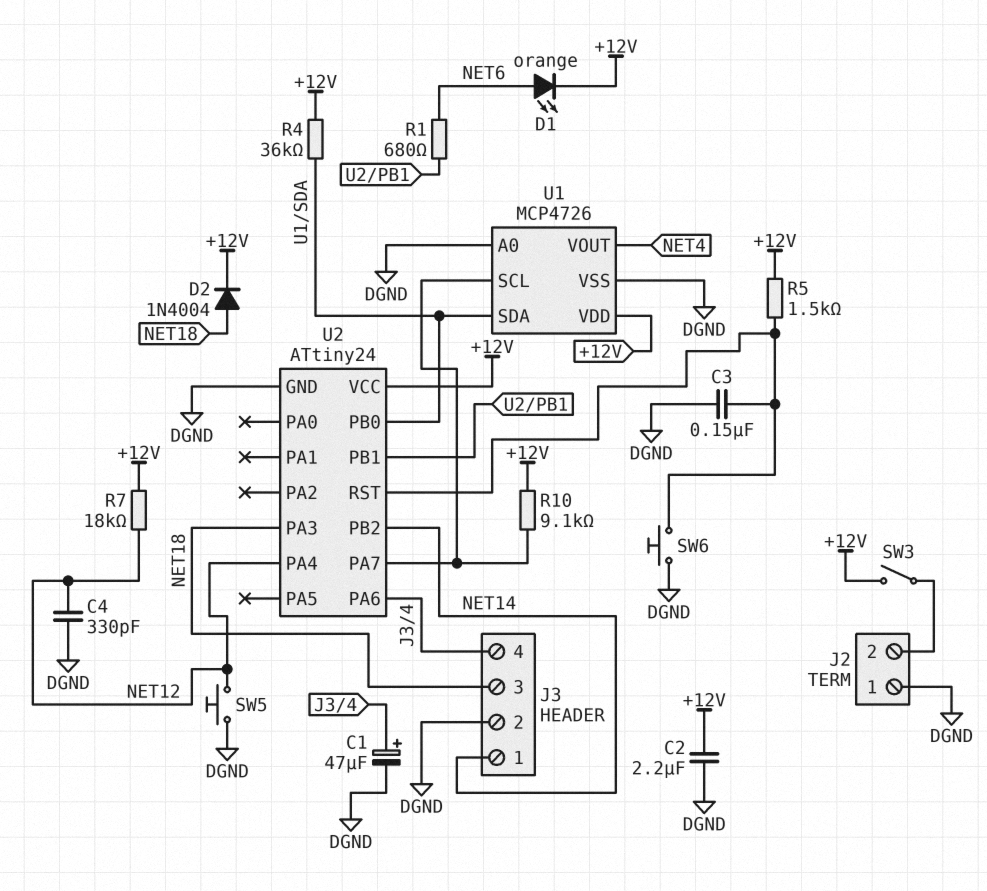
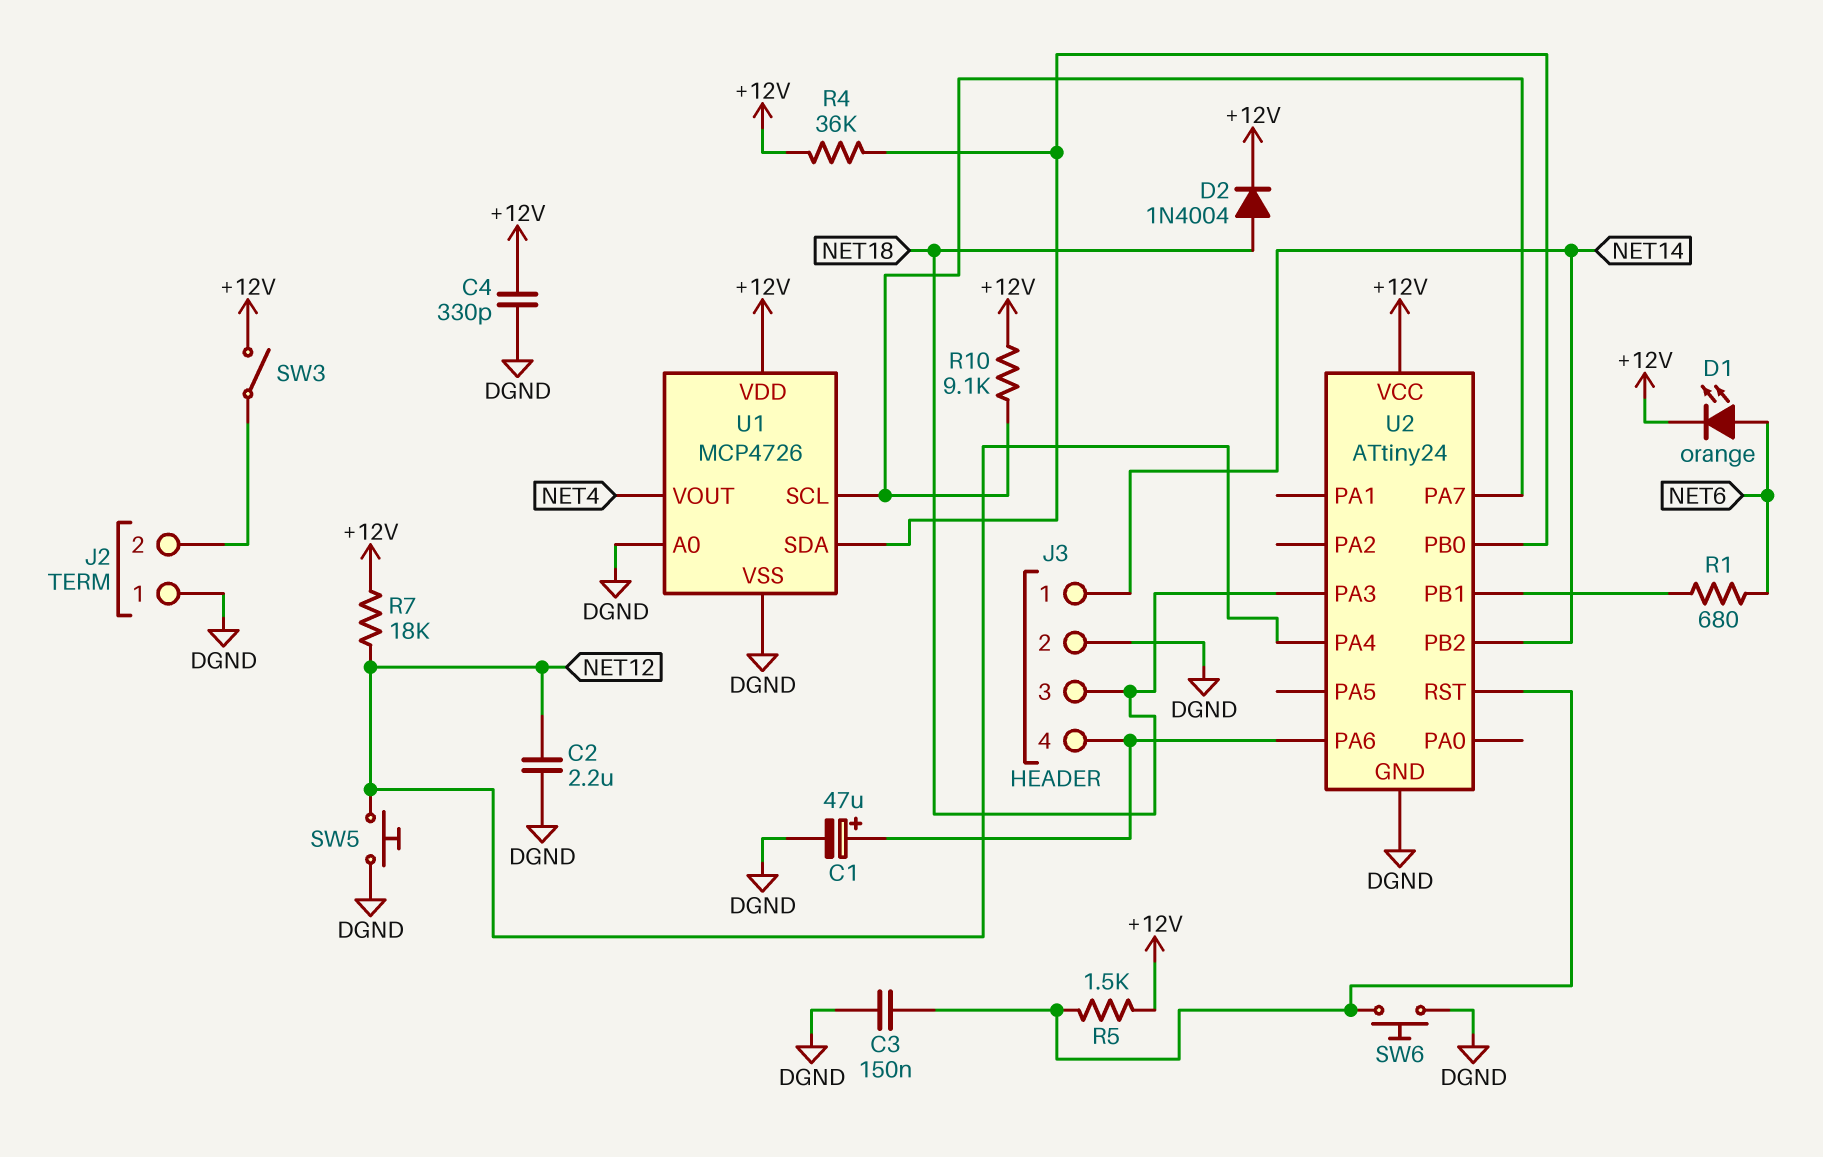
C2: 2.2uF (+12V, DGND) -> 2.2uF (DGND, NET12)
C4: 330pF (DGND, NET12) -> 330pF (+12V, DGND)

